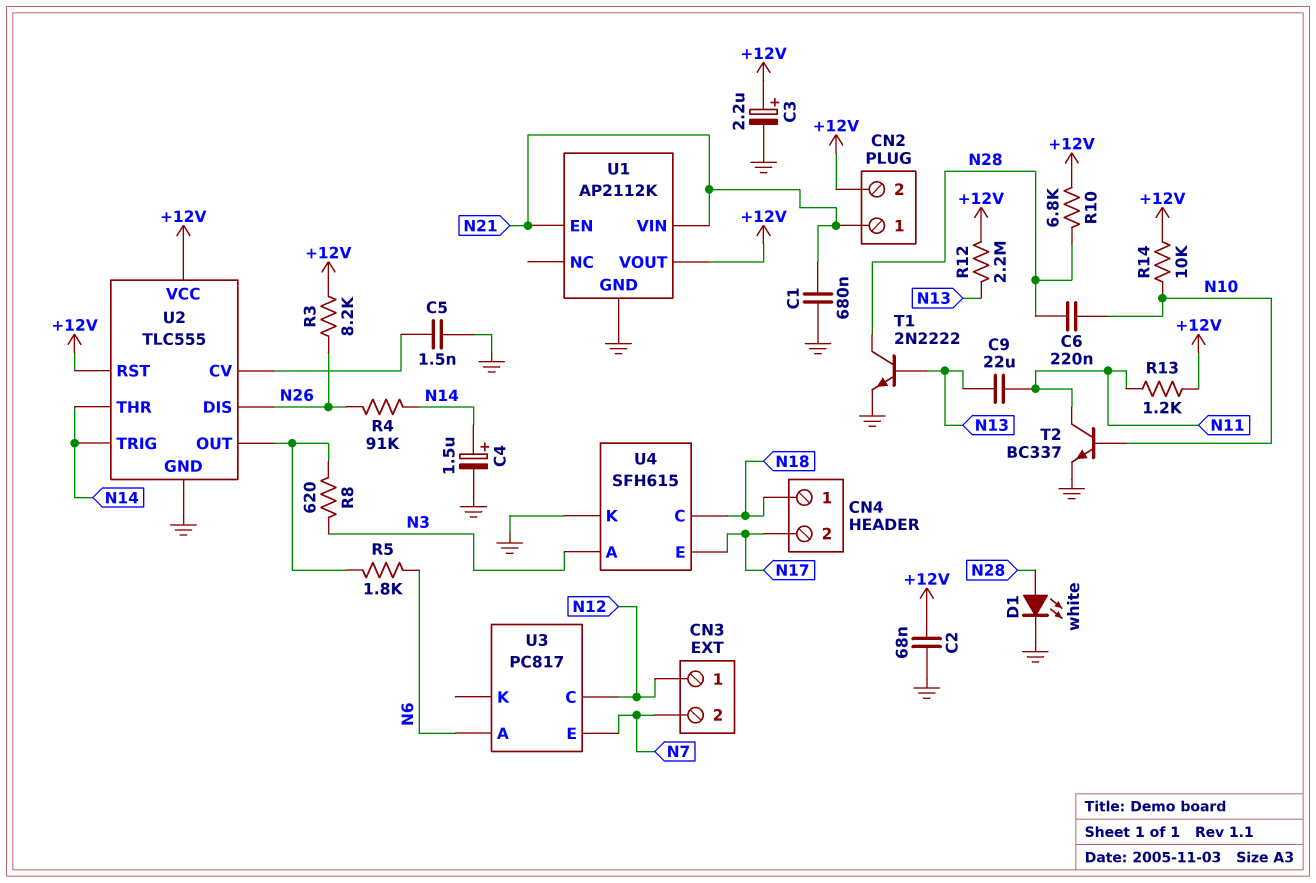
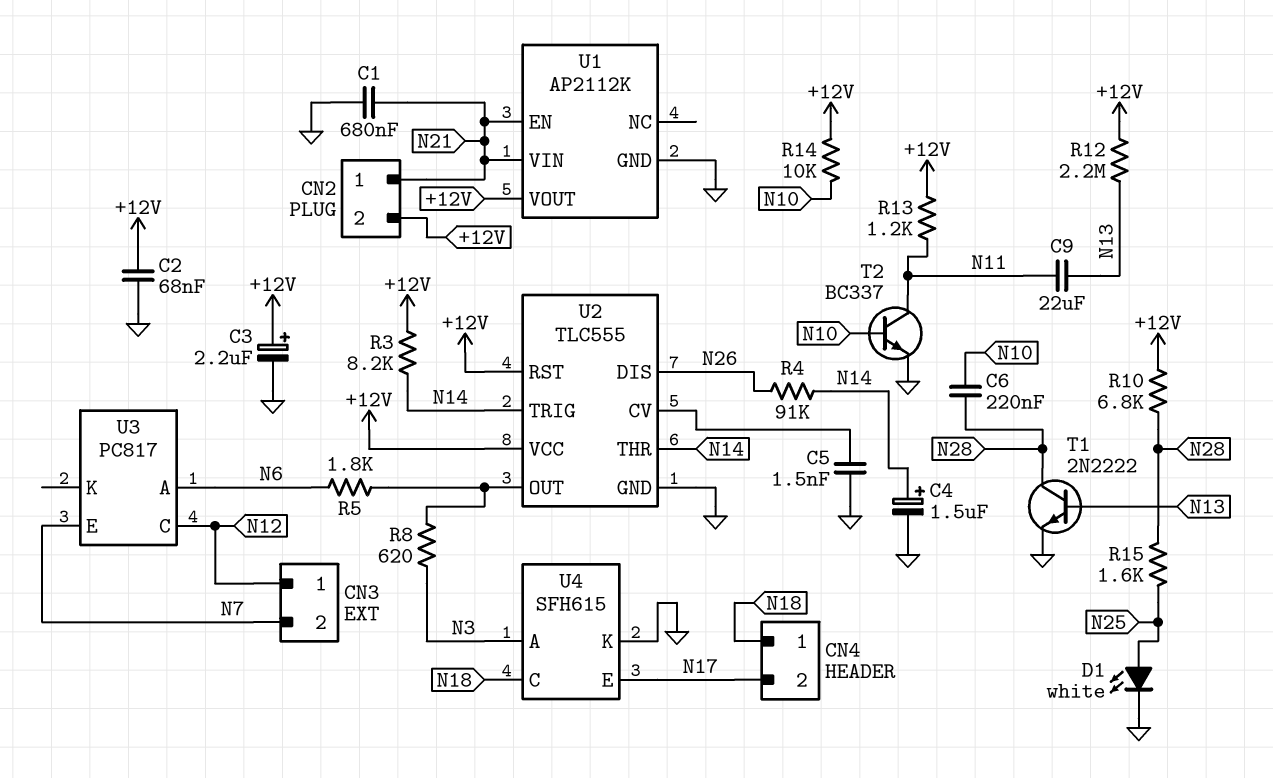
D1: LED white (A N28, K GND) -> LED white (A N25, K GND)
R3: 8.2k (+12V, N26) -> 8.2k (+12V, N14)
R15: none -> 1.6k (N25, N28)

